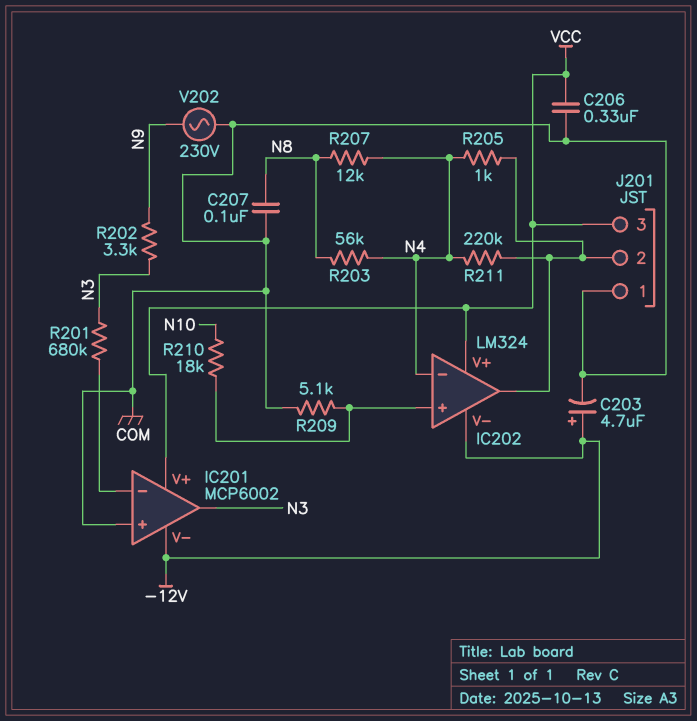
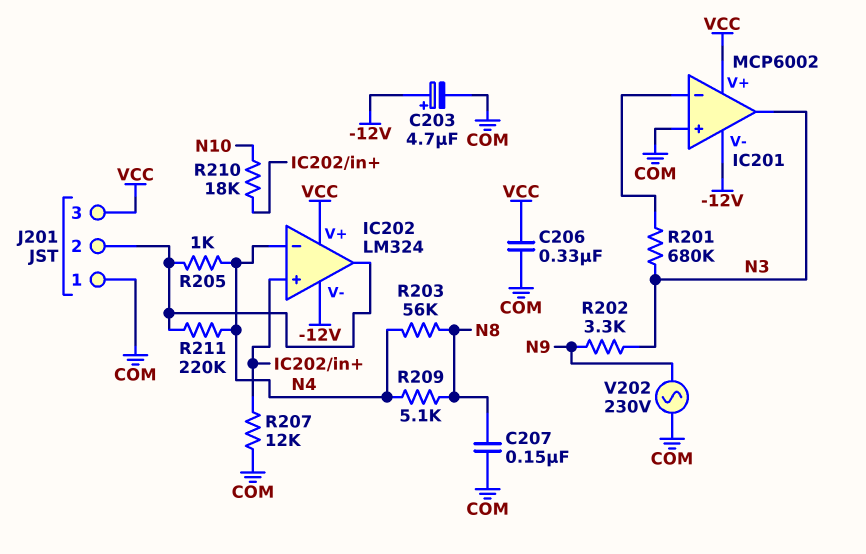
C207: 100nF (COM, N8) -> 150nF (COM, N8)
R207: 12k (N4, N8) -> 12k (COM, IC202/in+)
R209: 5.1k (COM, IC202/in+) -> 5.1k (N4, N8)

